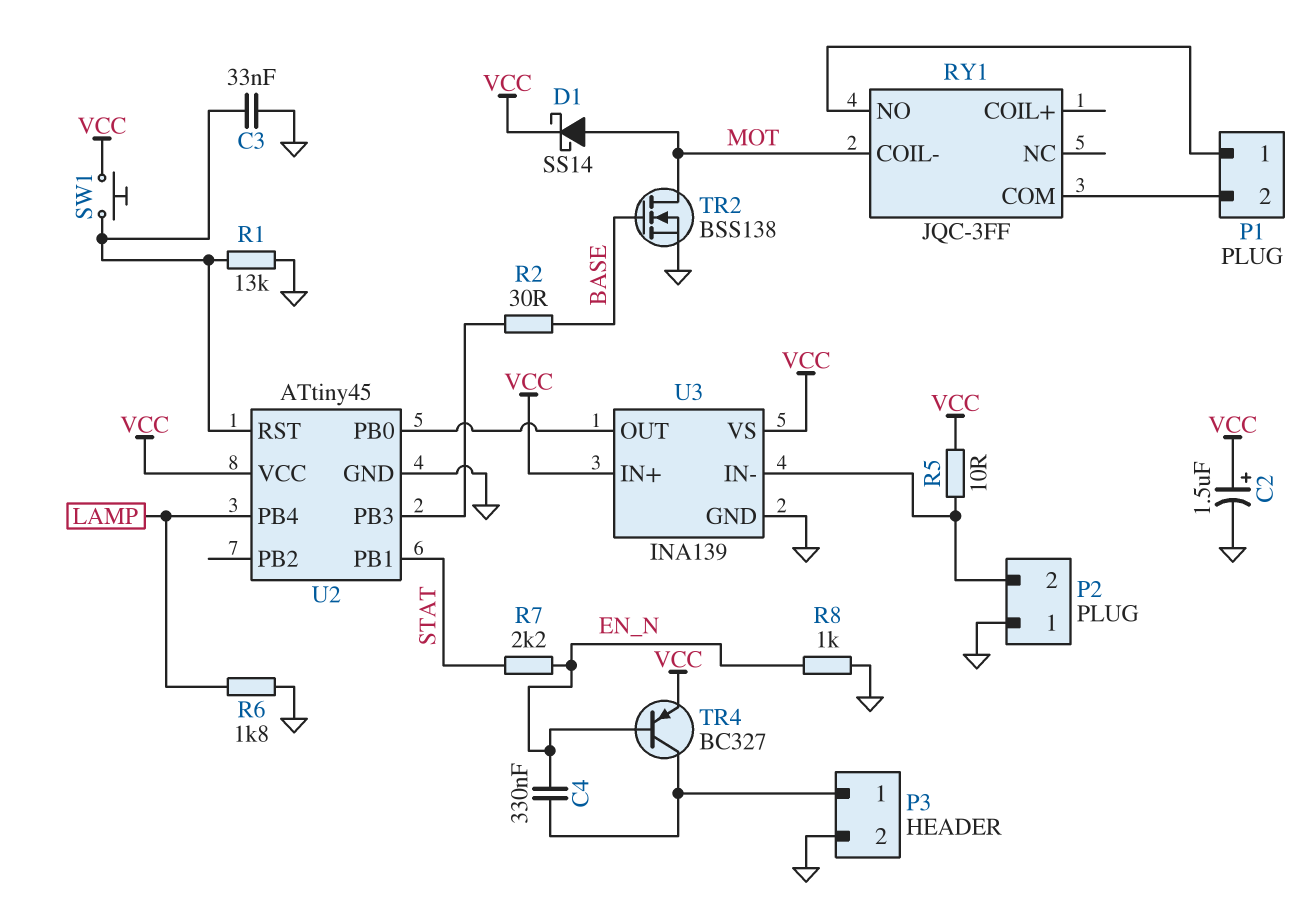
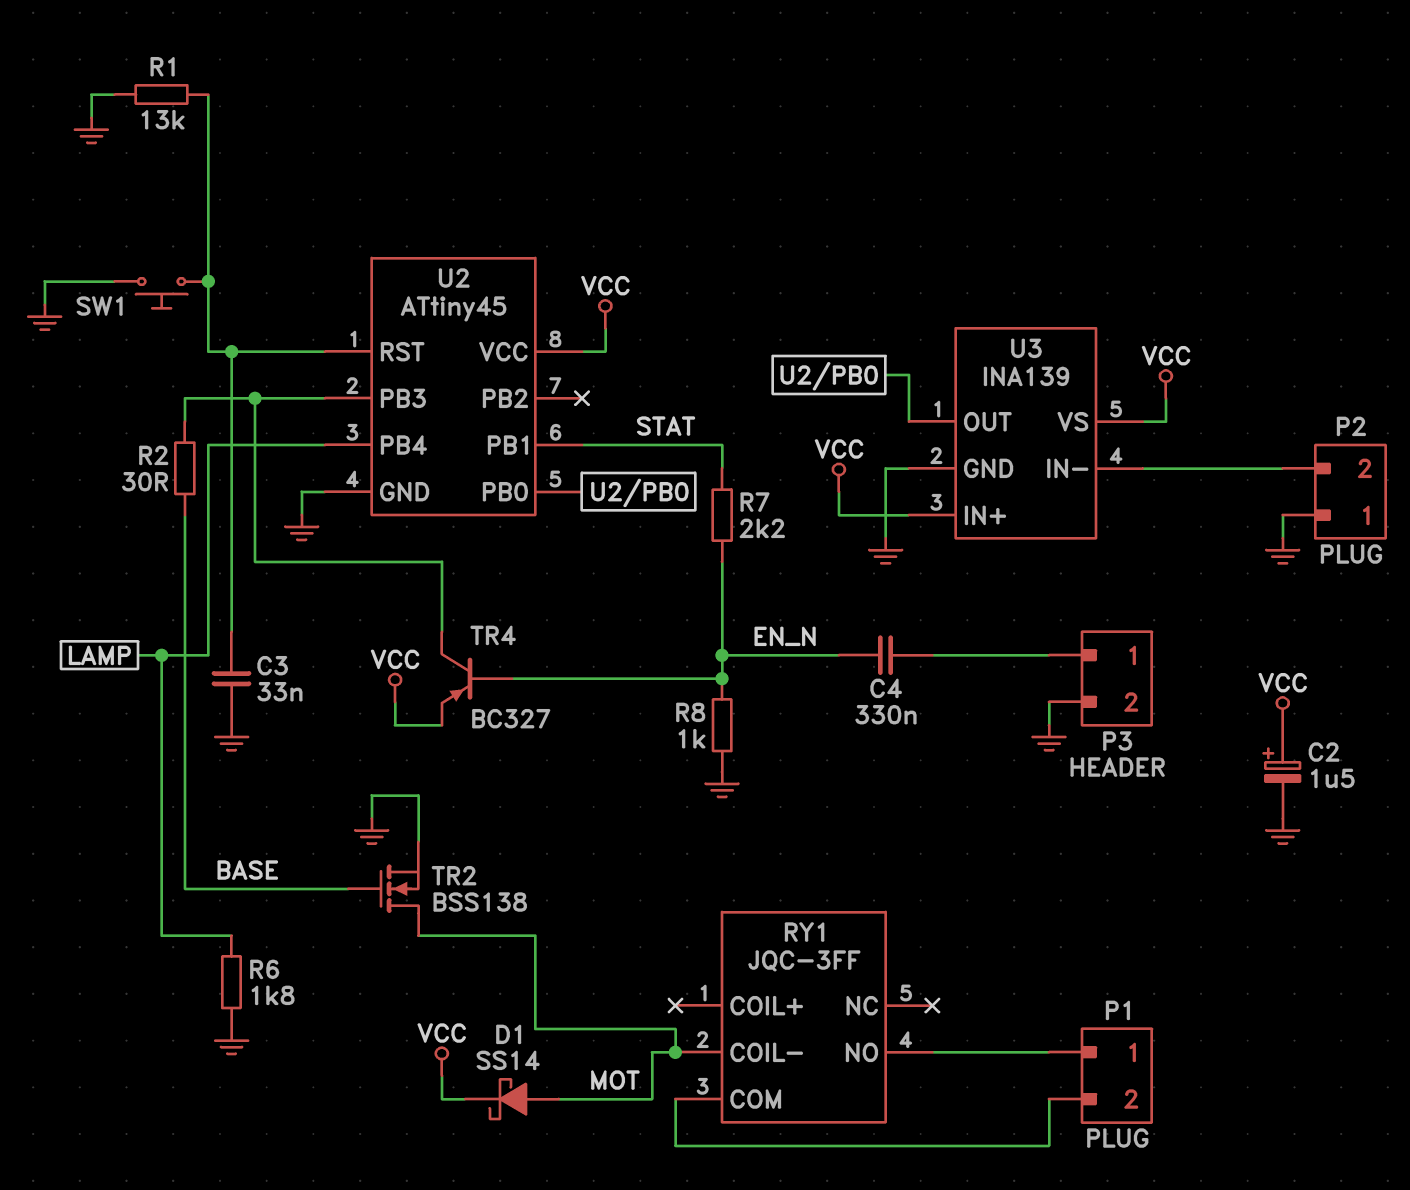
R5: 10 (P2/2, VCC) -> none
SW1: button (U2/RST, VCC) -> button (GND, U2/RST)
TR4: PNP BC327 (B EN_N, C P3/1, E VCC) -> PNP BC327 (B EN_N, C U2/PB3, E VCC)

